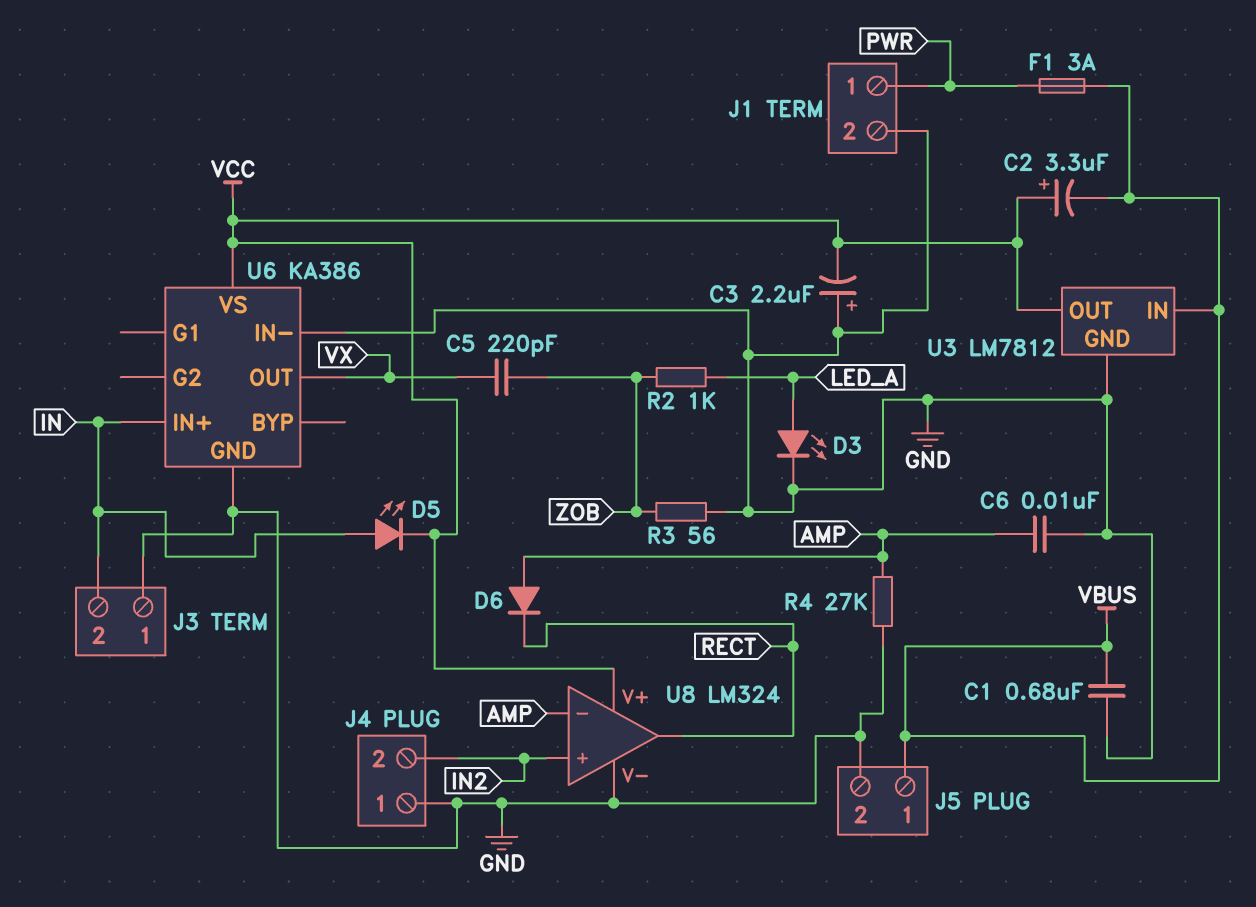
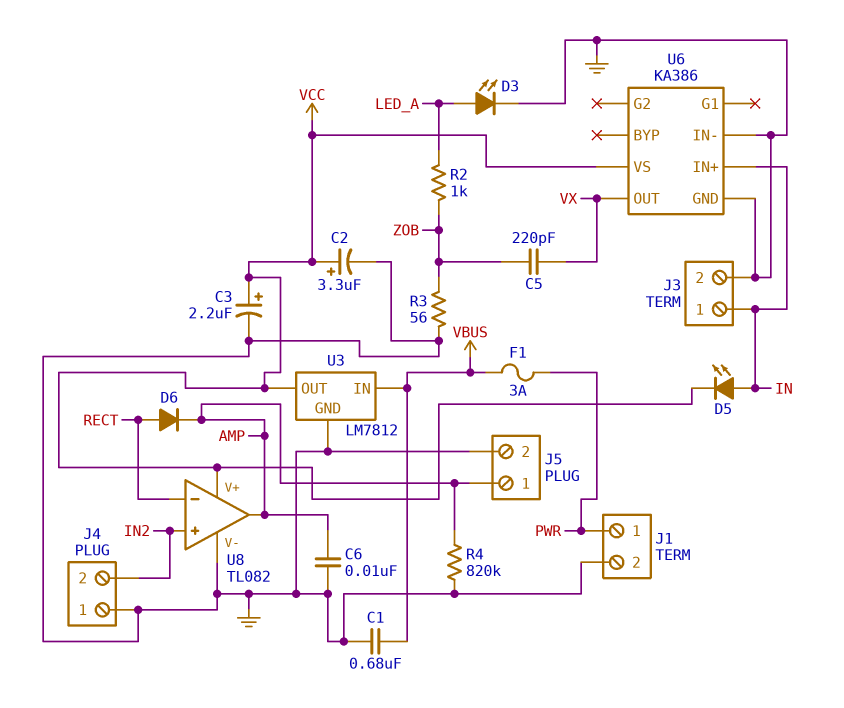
C2: 3.3uF (plus VCC, minus VBUS) -> 3.3uF (plus VCC, minus GND)
C3: 2.2uF (plus GND, minus VCC) -> 2.2uF (plus VCC, minus GND)
D6: diode (A AMP, K RECT) -> diode (A RECT, K AMP)
J3 pin 1: GND -> IN
J3 pin 2: IN -> GND
J5 pin 1: VBUS -> AMP
R4: 27k (AMP, GND) -> 820k (AMP, GND)
U8: LM324 -> TL082
U8 pin in-: AMP -> RECT
U8 pin out: RECT -> AMP

